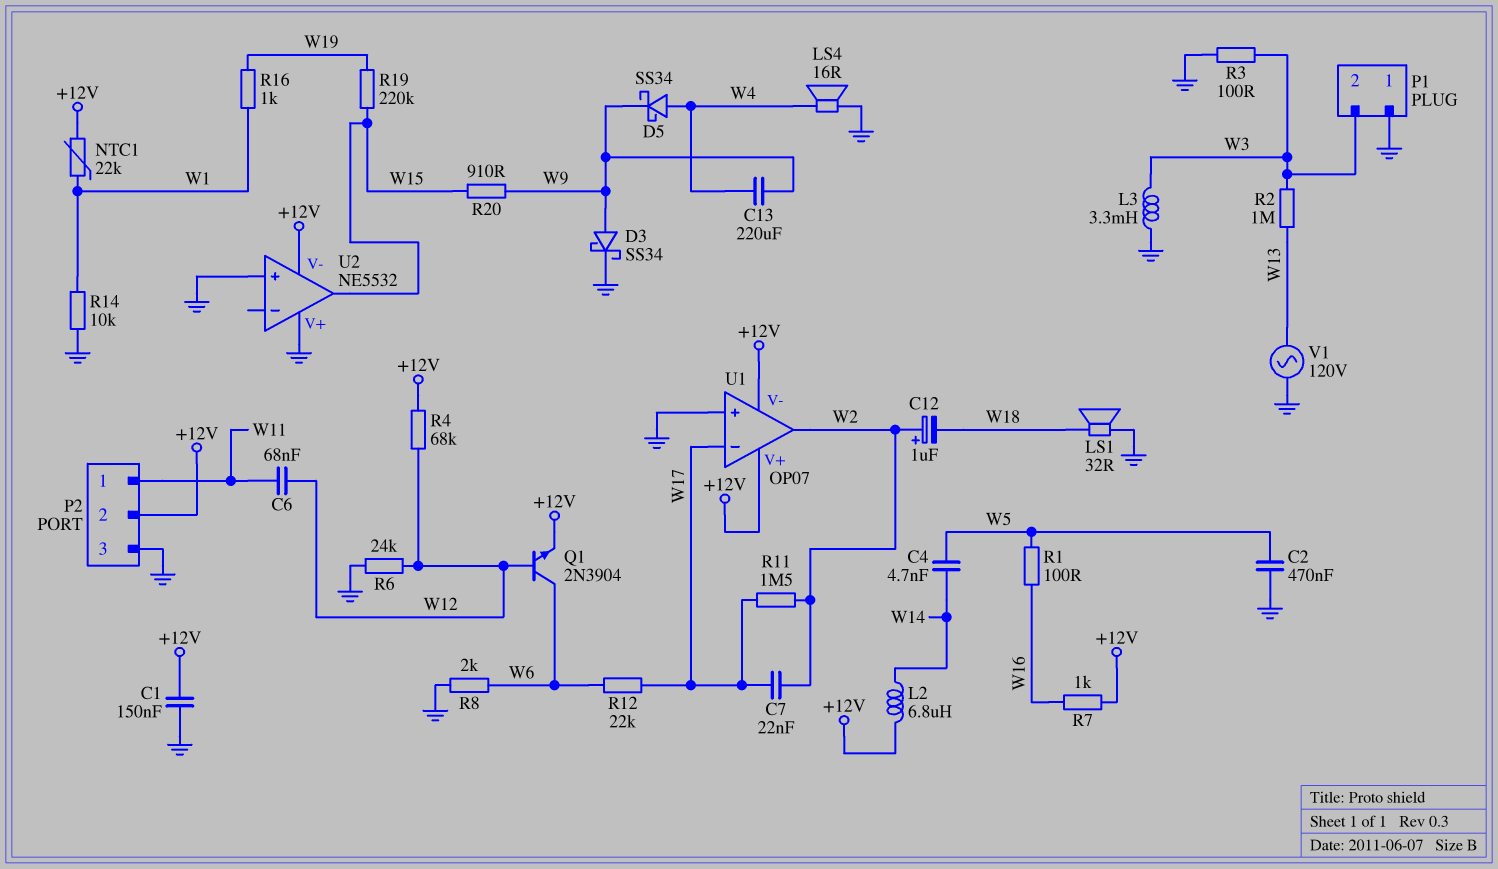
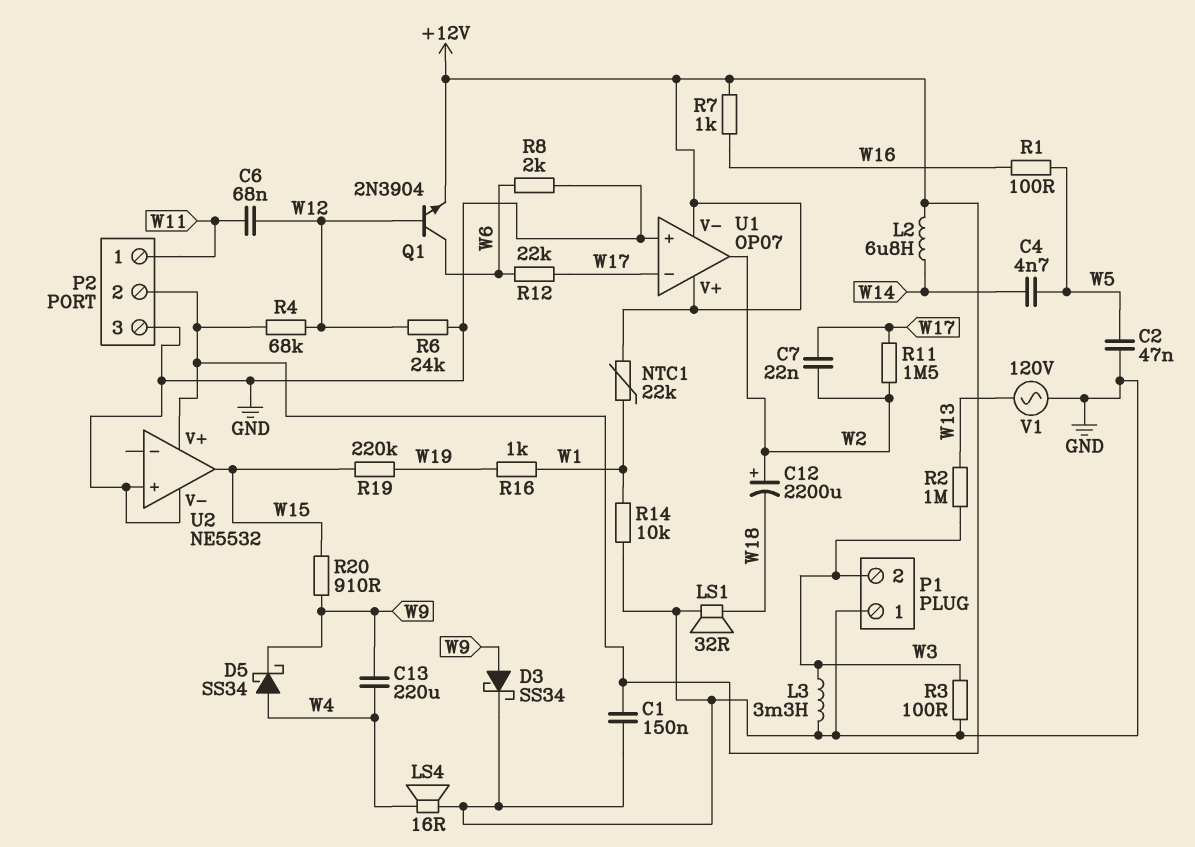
C2: 470nF (GND, W5) -> 47nF (GND, W5)
C12: 1uF (plus W2, minus W18) -> 2200uF (plus W2, minus W18)
U2 pin V+: GND -> +12V
U2 pin V-: +12V -> GND

